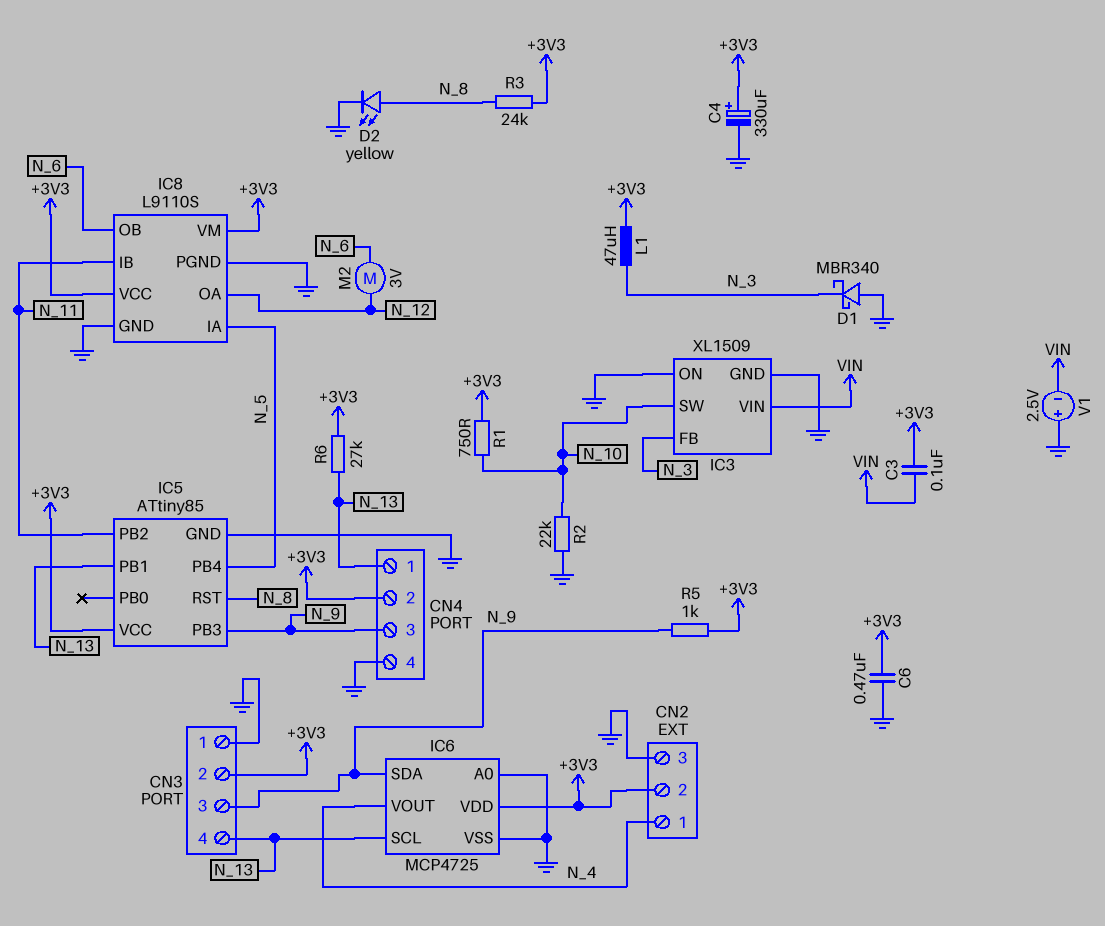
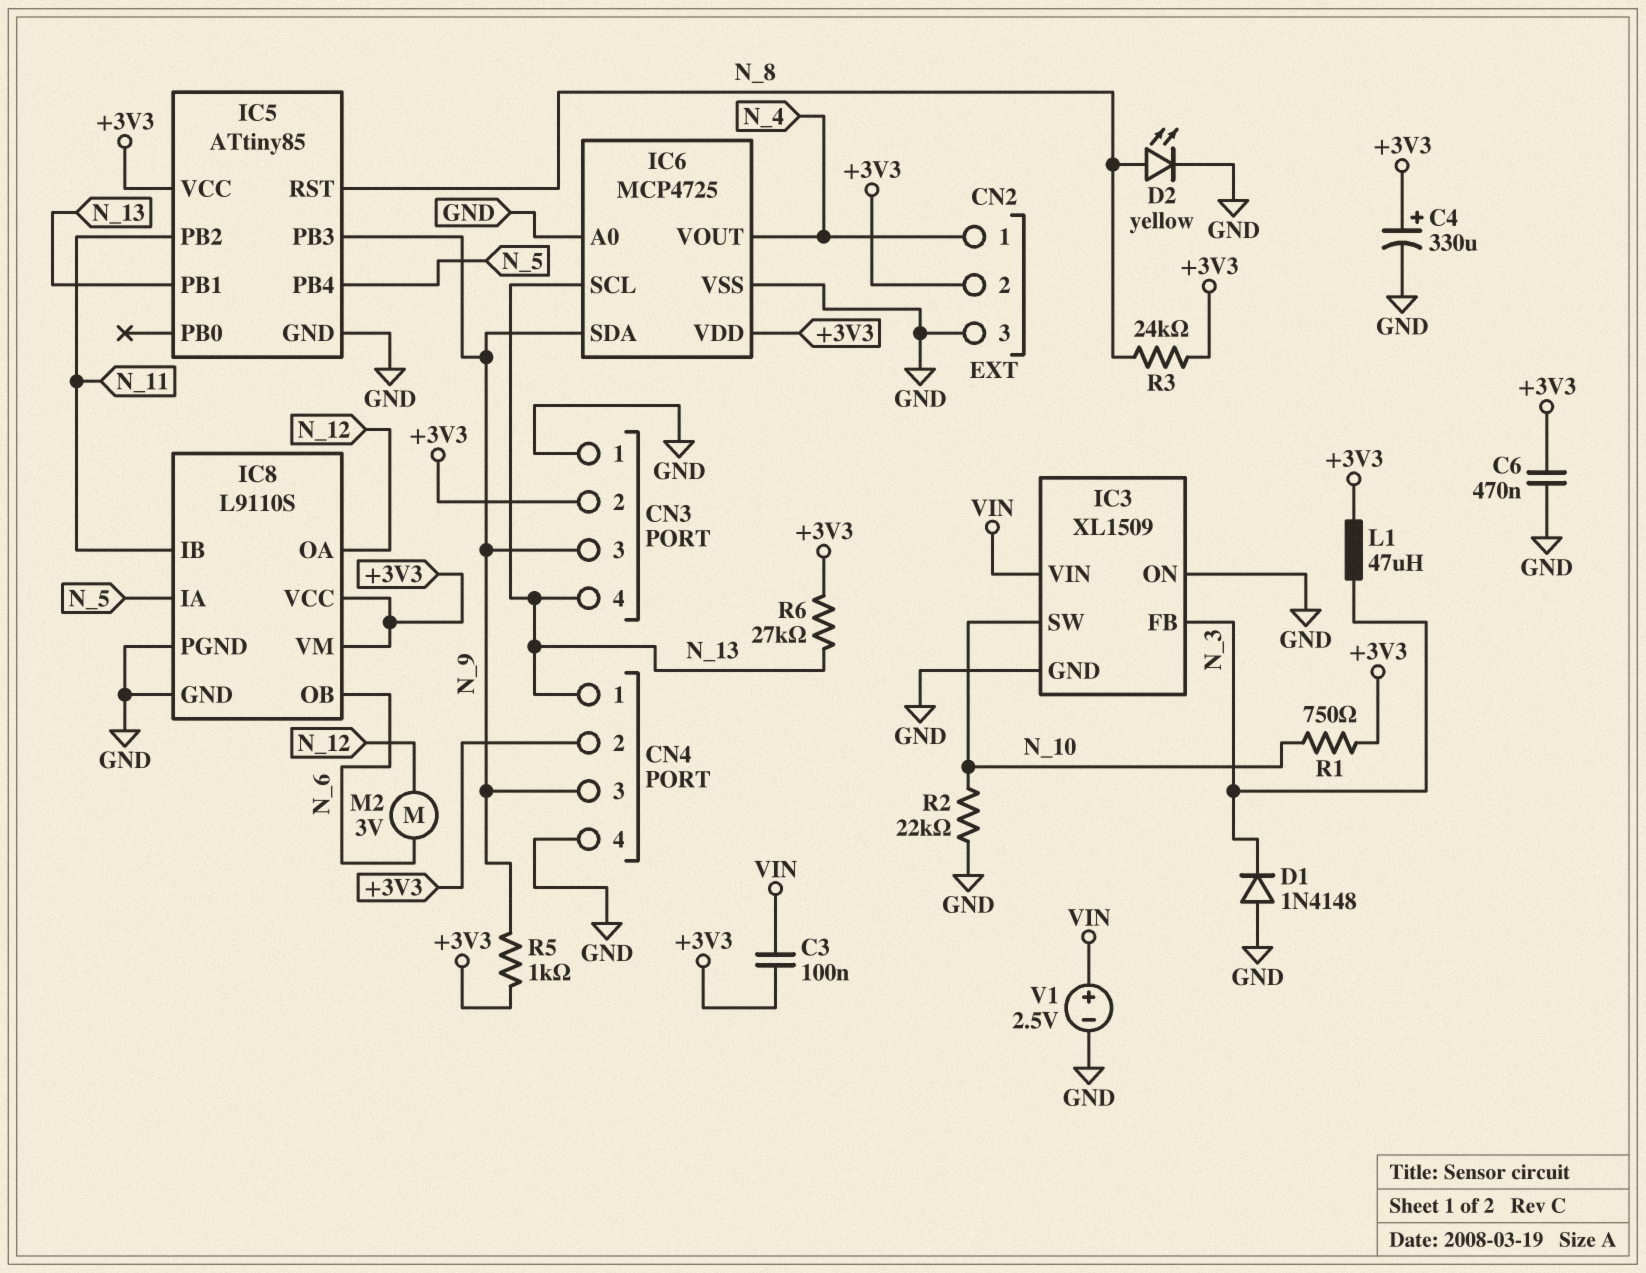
D1: schottky MBR340 (A GND, K N_3) -> diode 1N4148 (A GND, K N_3)
V1: 2.5V (plus GND, minus VIN) -> 2.5V (plus VIN, minus GND)

